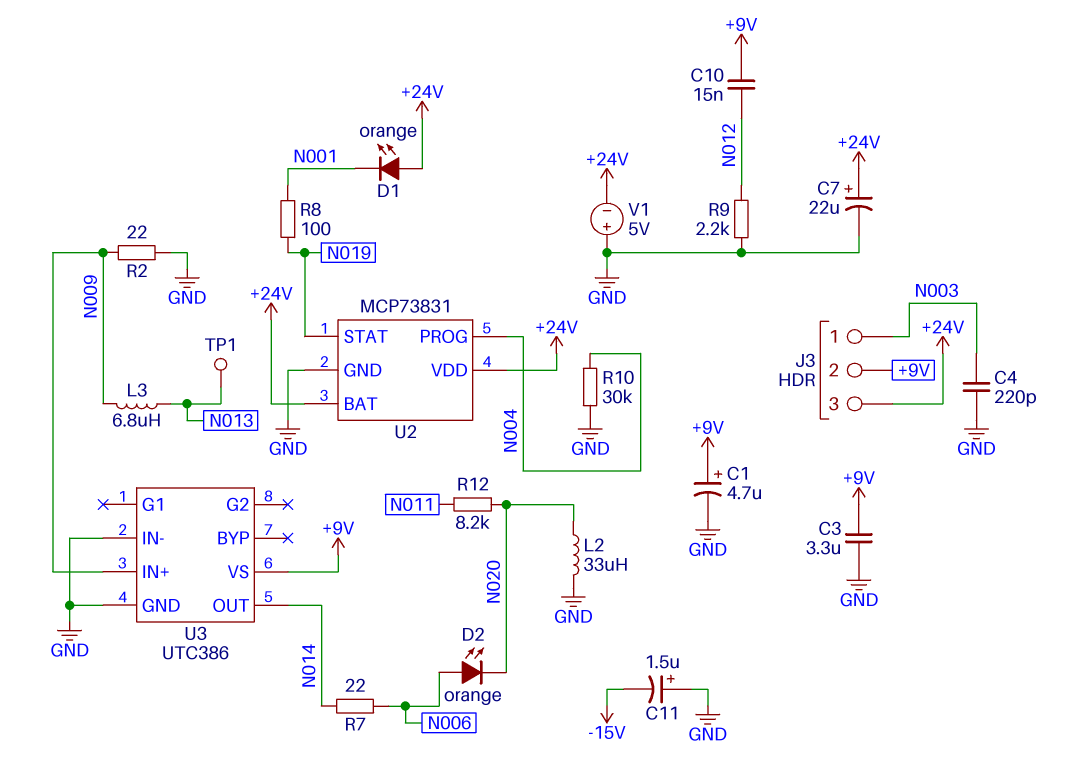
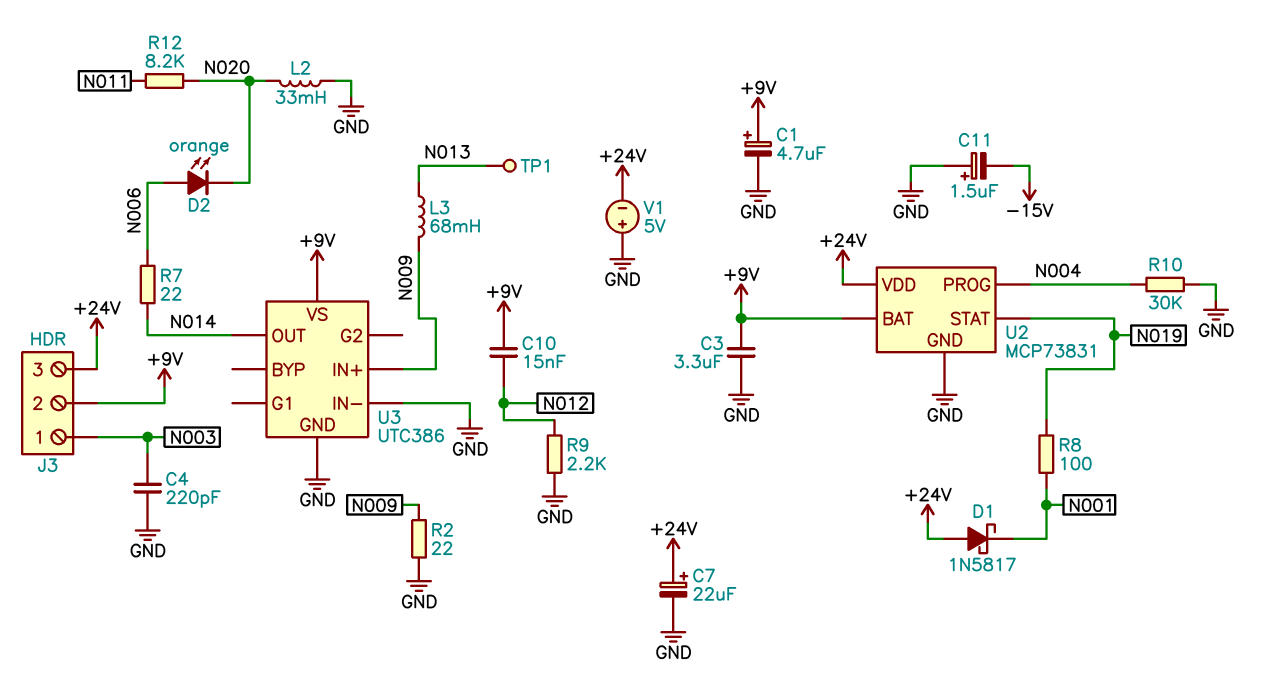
D1: LED orange (A +24V, K N001) -> schottky 1N5817 (A +24V, K N001)
L2: 33uH (GND, N020) -> 33mH (GND, N020)
L3: 6.8uH (N009, N013) -> 68mH (N009, N013)
U2 pin BAT: +24V -> +9V

